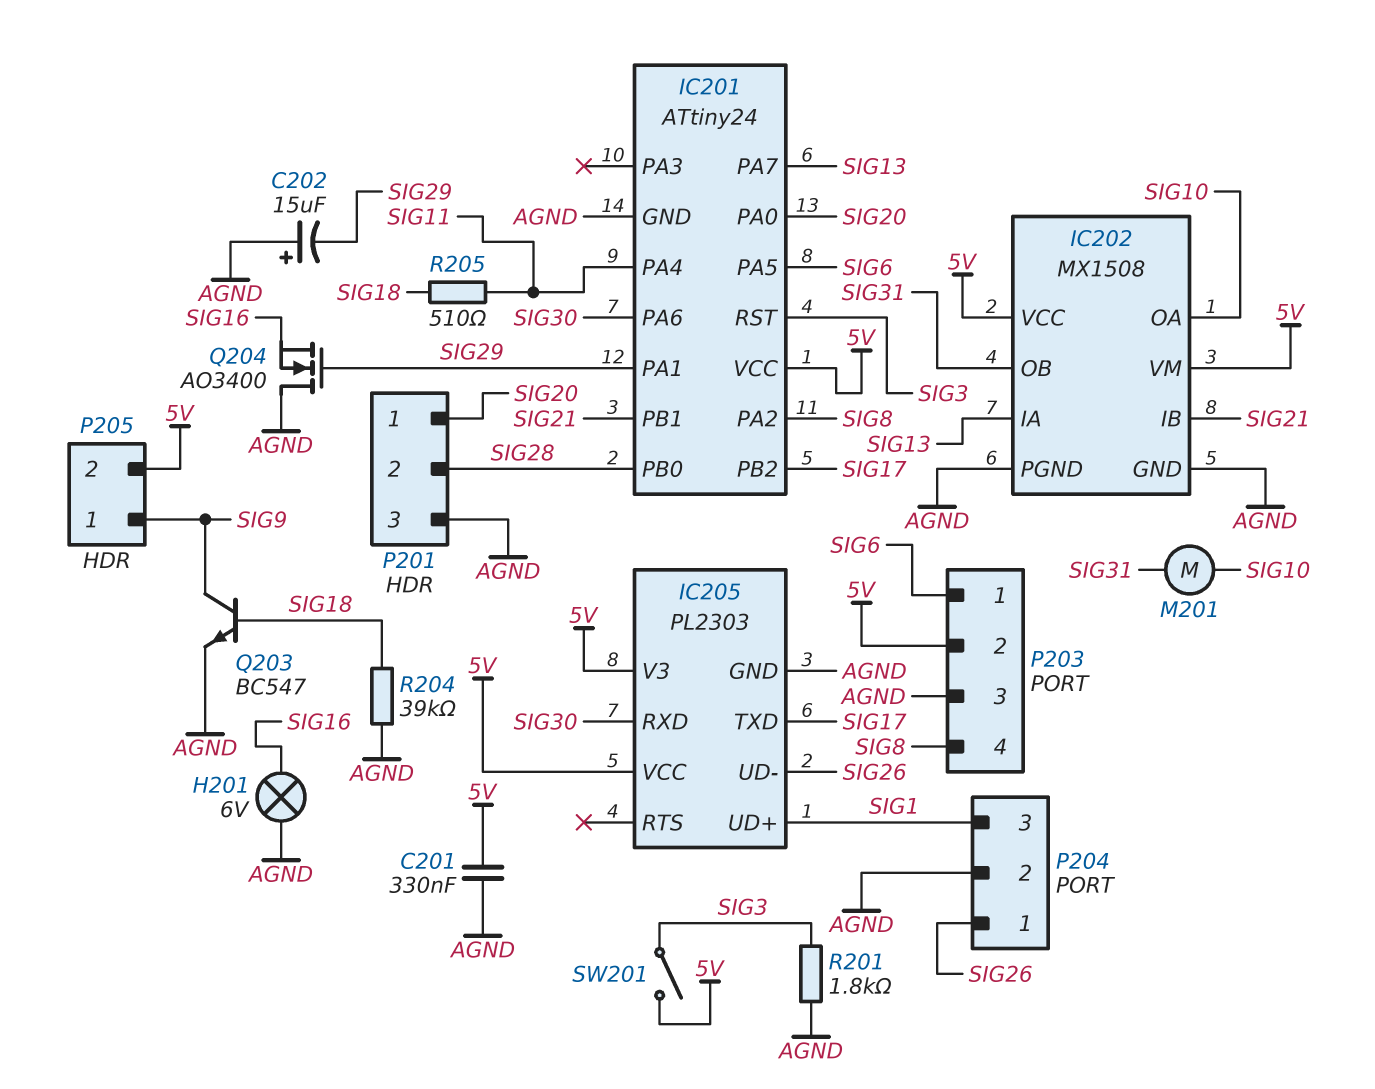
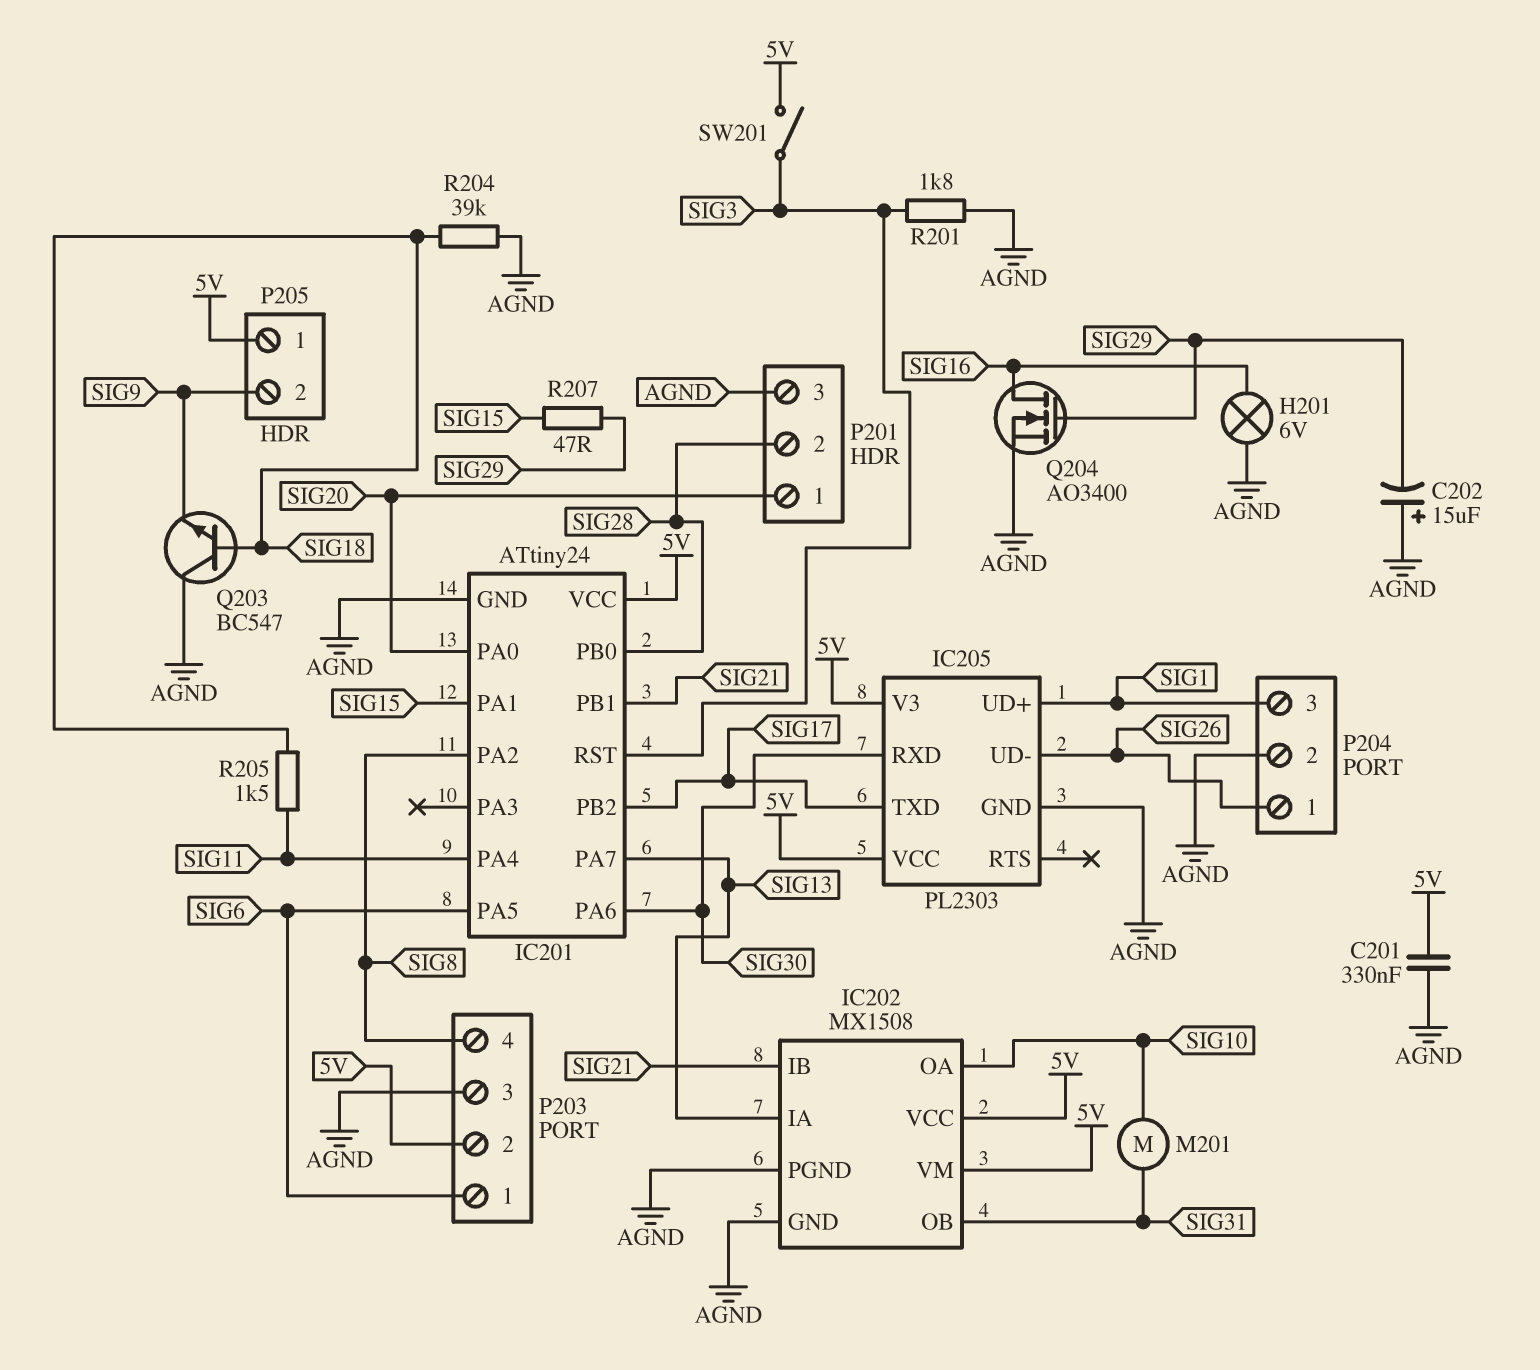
IC201 pin PA1: SIG29 -> SIG15
P205 pin 1: SIG9 -> 5V
P205 pin 2: 5V -> SIG9
Q203: NPN BC547 (B SIG18, C SIG9, E AGND) -> NPN BC547 (B SIG18, C AGND, E SIG9)
Q204: NMOS AO3400 (G SIG29, D AGND, S SIG16) -> NMOS AO3400 (G SIG29, D SIG16, S AGND)
R205: 510 (SIG11, SIG18) -> 1.5k (SIG11, SIG18)
R207: none -> 47 (SIG15, SIG29)

